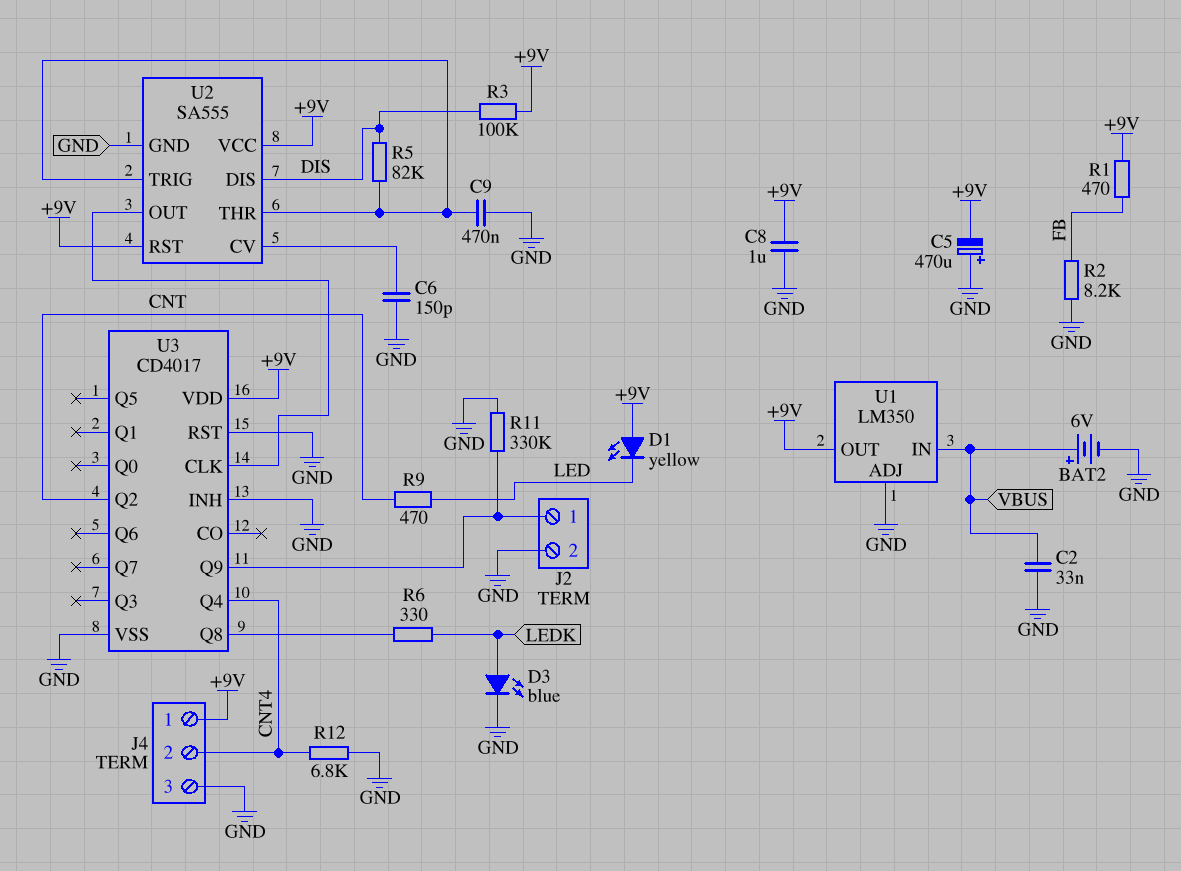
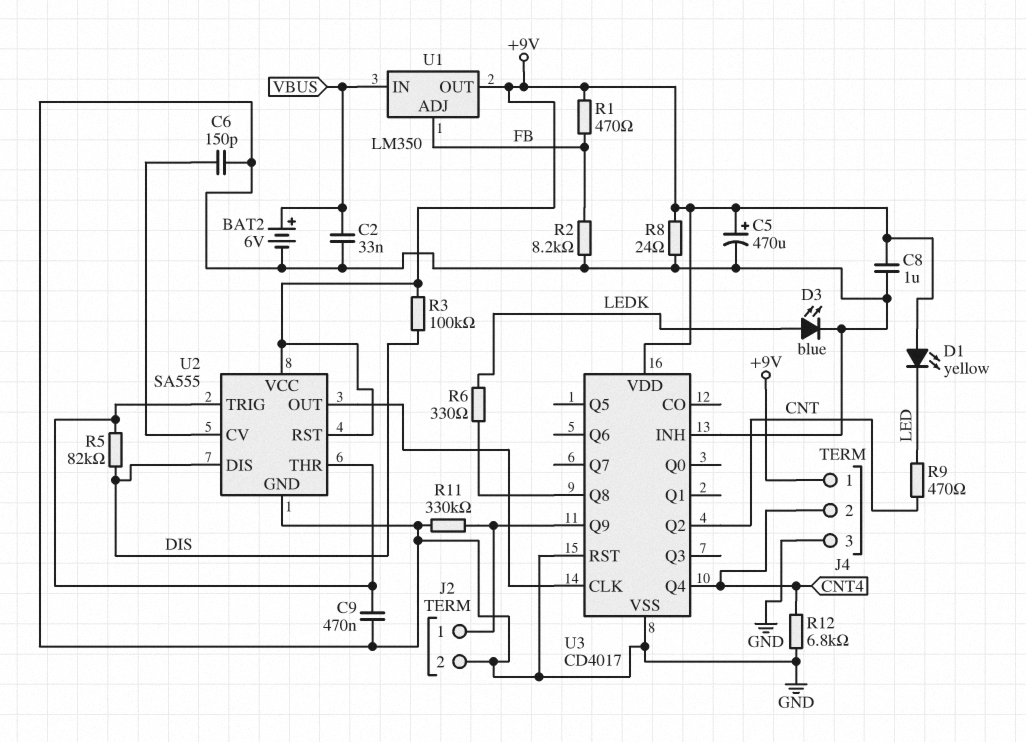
C5: 470uF (plus GND, minus +9V) -> 470uF (plus +9V, minus GND)
R8: none -> 24 (+9V, GND)
U1 pin ADJ: GND -> FB

